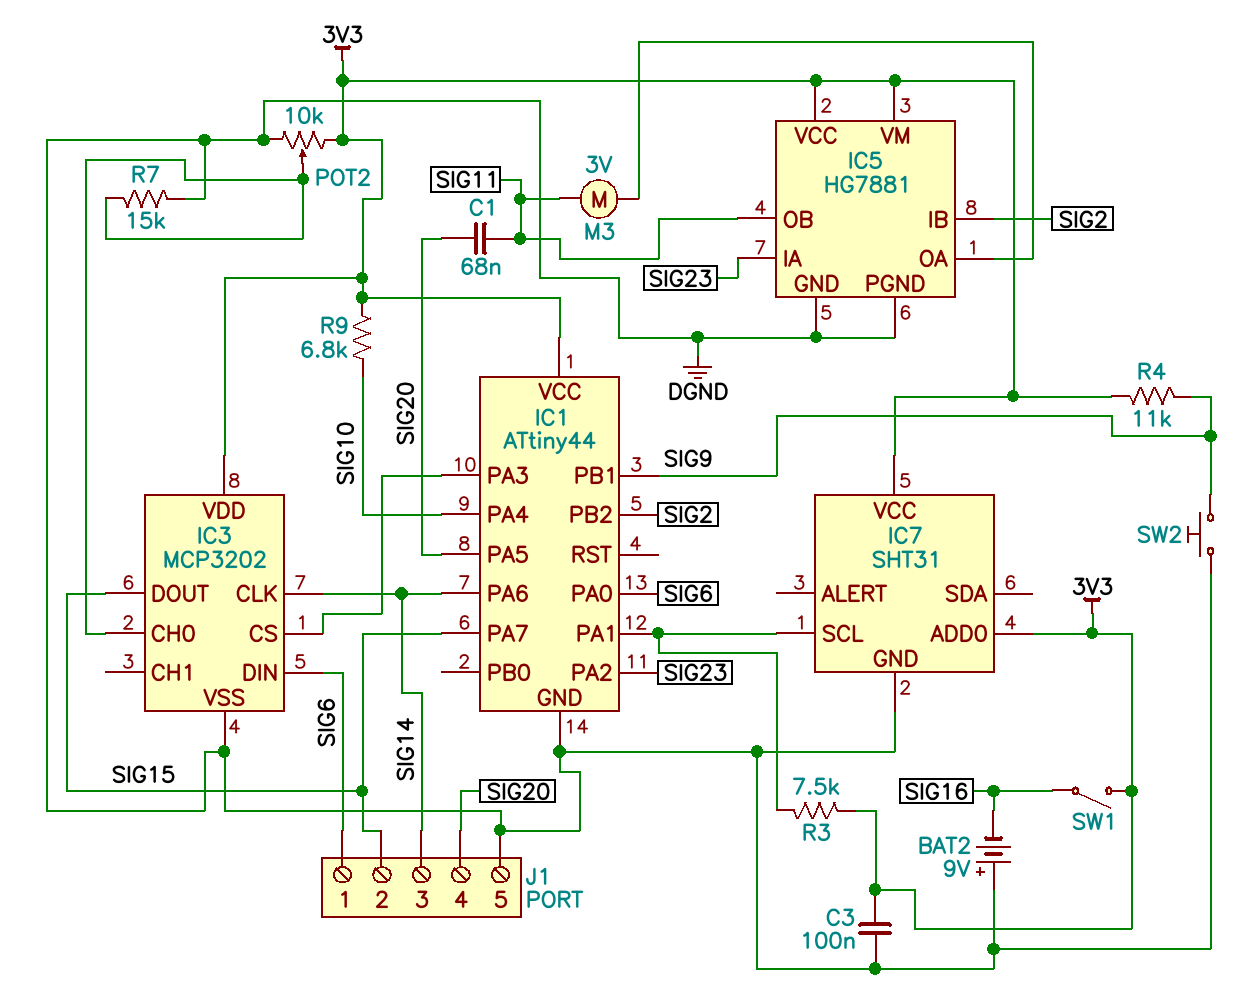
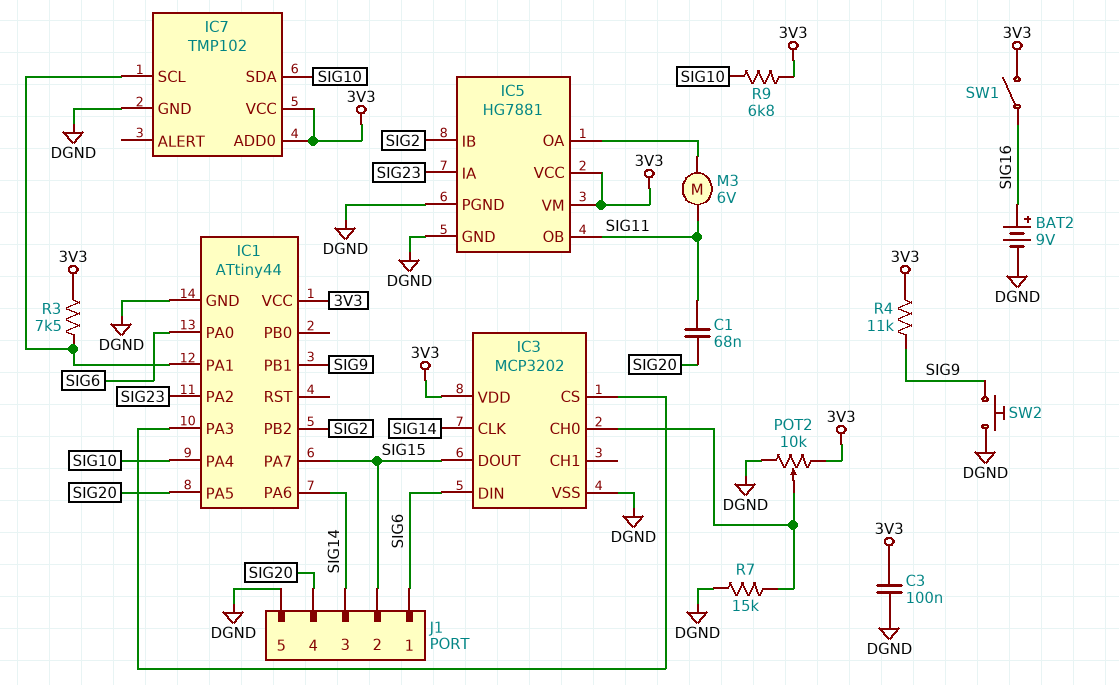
BAT2: 9V (plus DGND, minus SIG16) -> 9V (plus SIG16, minus DGND)
IC7: SHT31 -> TMP102
IC7 pin SDA: none -> SIG10
M3: motor 3V (IC5/OA, SIG11) -> motor 6V (IC5/OA, SIG11)

